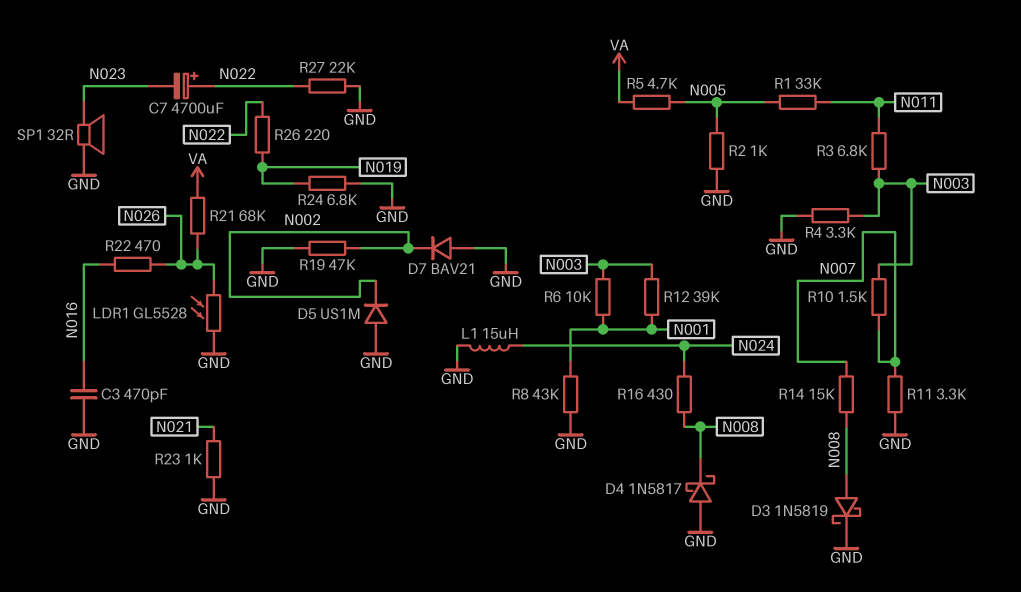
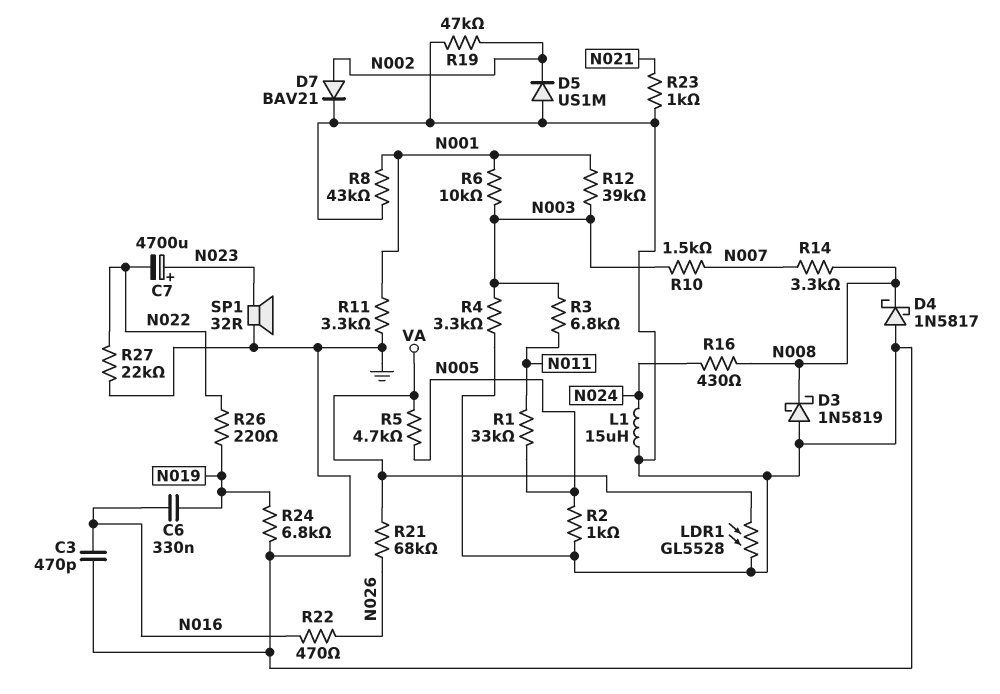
C6: none -> 330nF (N016, N019)
C7: 4700uF (plus N022, minus N023) -> 4700uF (plus N023, minus N022)
D3: schottky 1N5819 (A N008, K GND) -> schottky 1N5819 (A GND, K N008)
D7: diode BAV21 (A GND, K N002) -> diode BAV21 (A N002, K GND)
LDR1: GL5528 (GND, N026) -> GL5528 (GND, VA)
R11: 3.3k (GND, N007) -> 3.3k (GND, N001)
R14: 15k (N007, N008) -> 3.3k (N007, N008)

